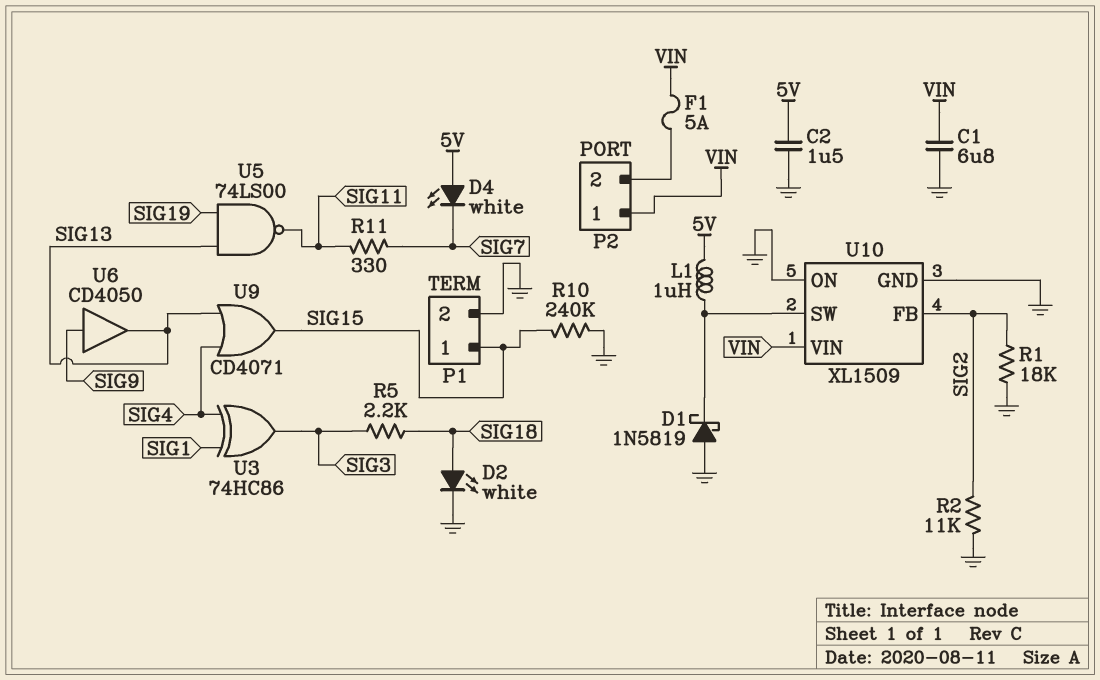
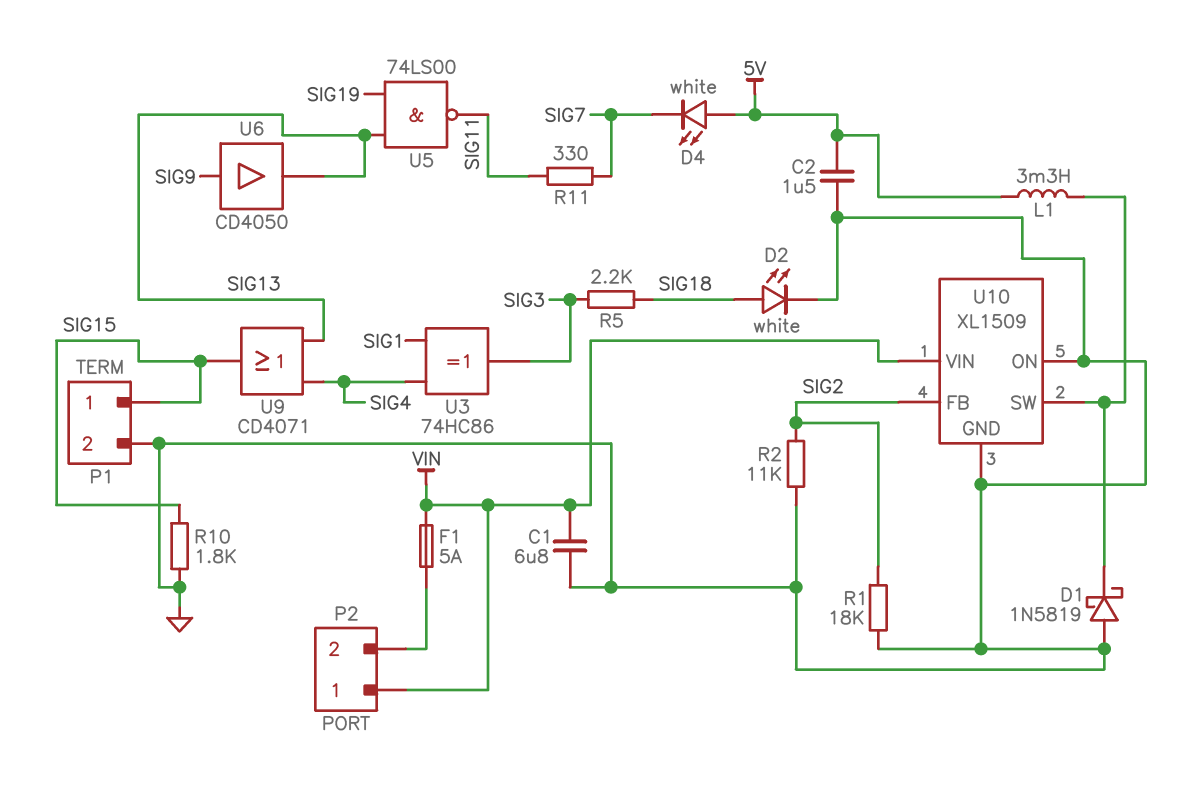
L1: 1uH (5V, U10/SW) -> 3.3mH (5V, U10/SW)
R10: 240k (GND, SIG15) -> 1.8k (GND, SIG15)

